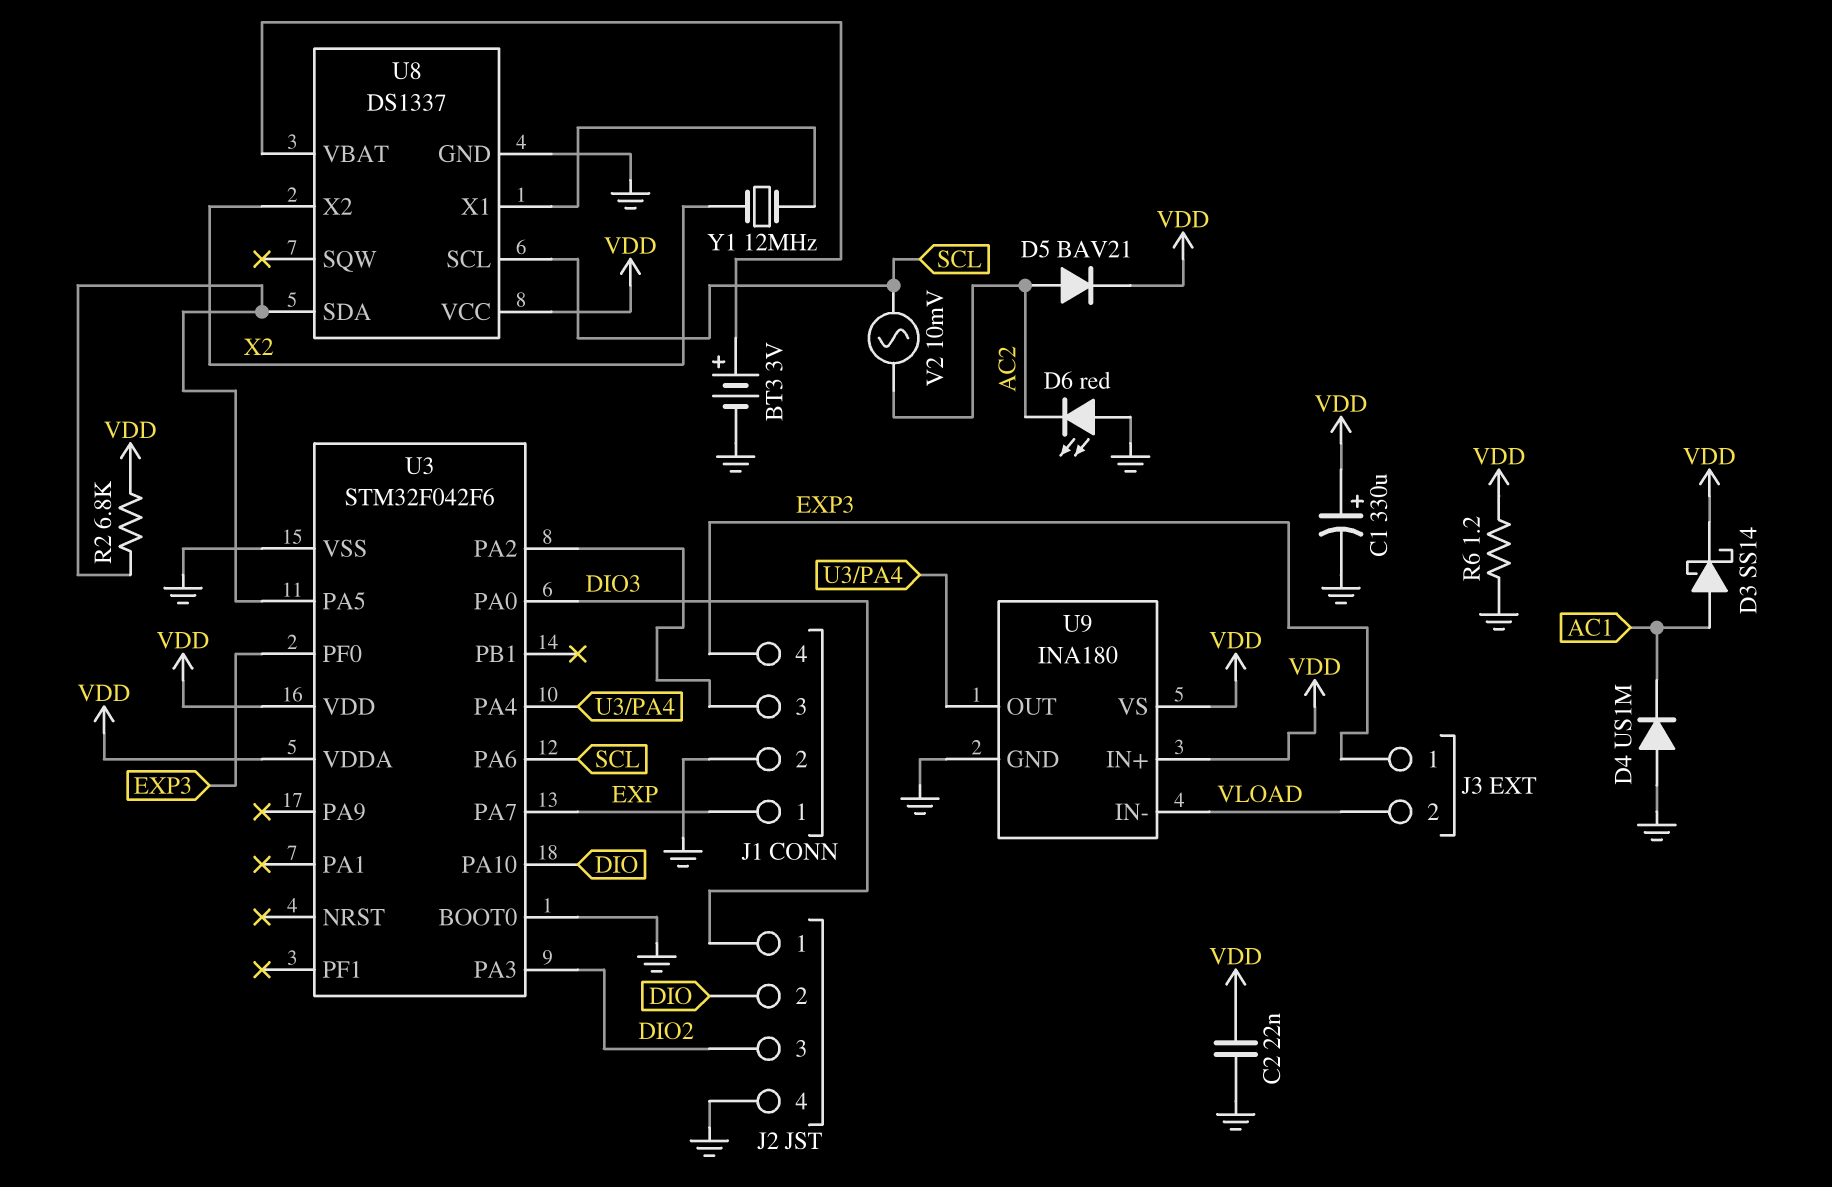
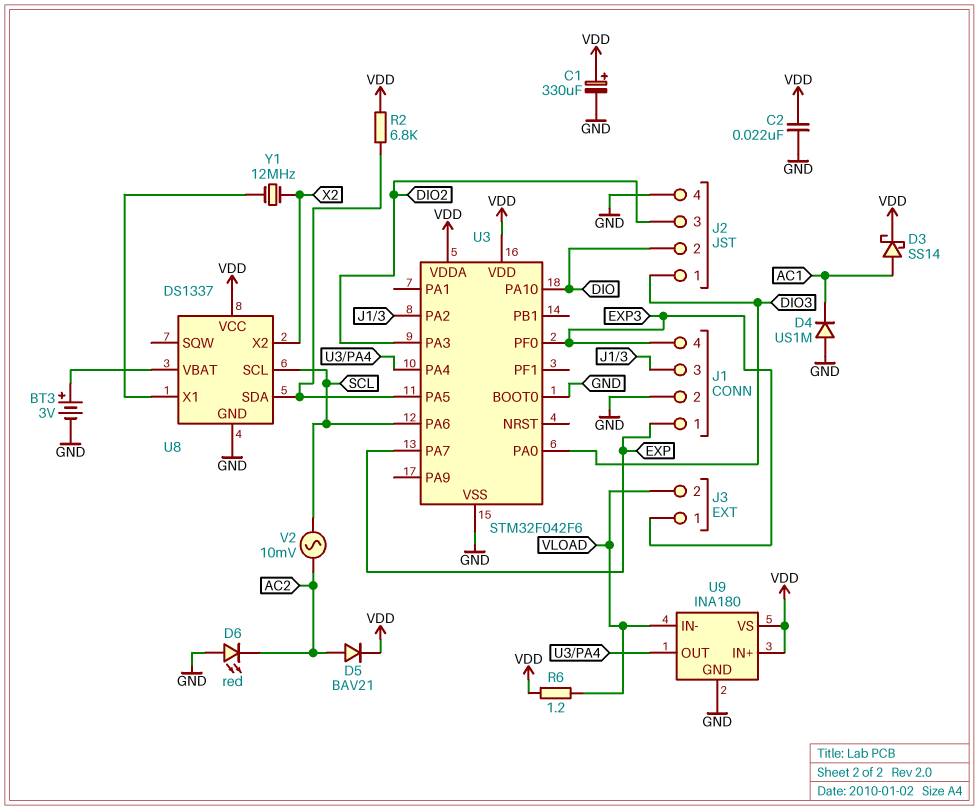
R6: 1.2 (GND, VDD) -> 1.2 (VDD, VLOAD)

